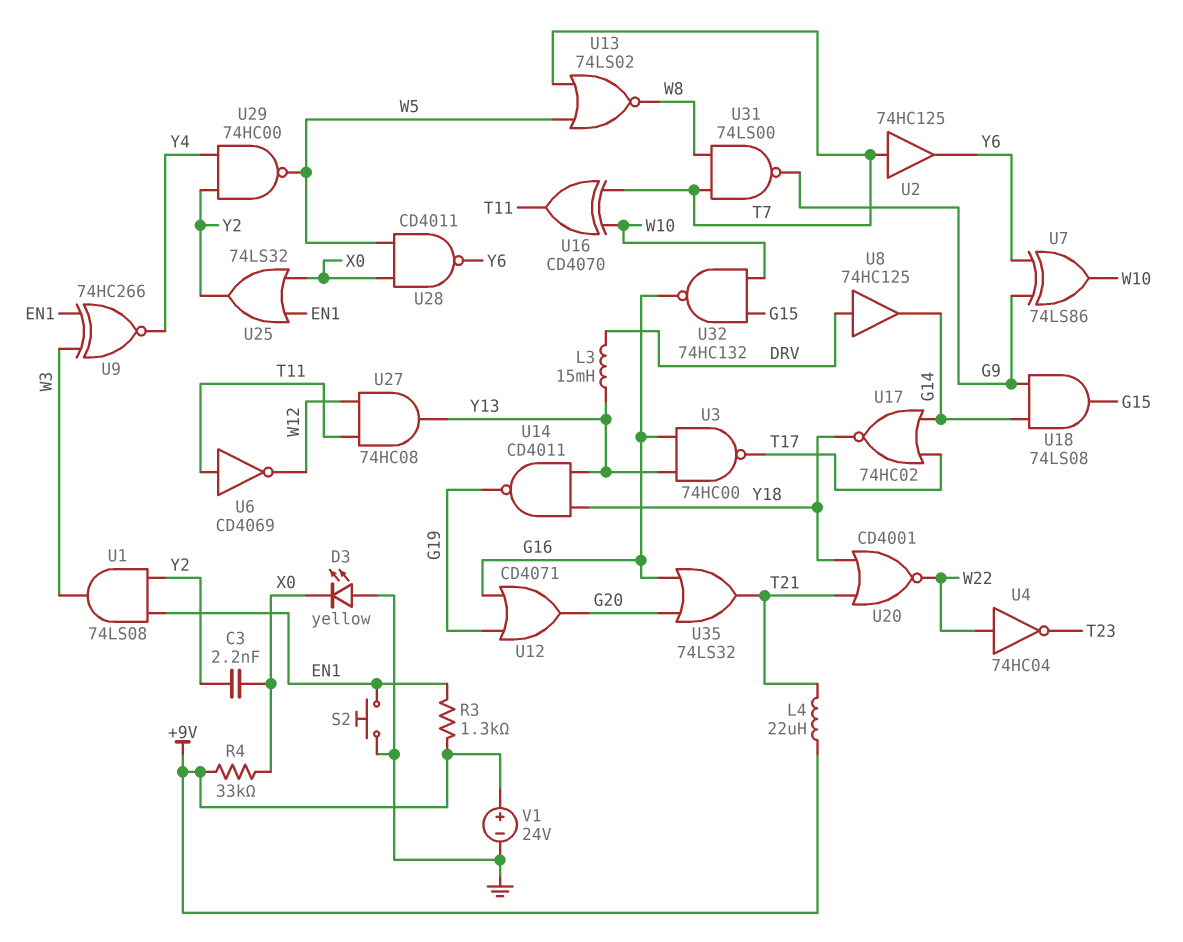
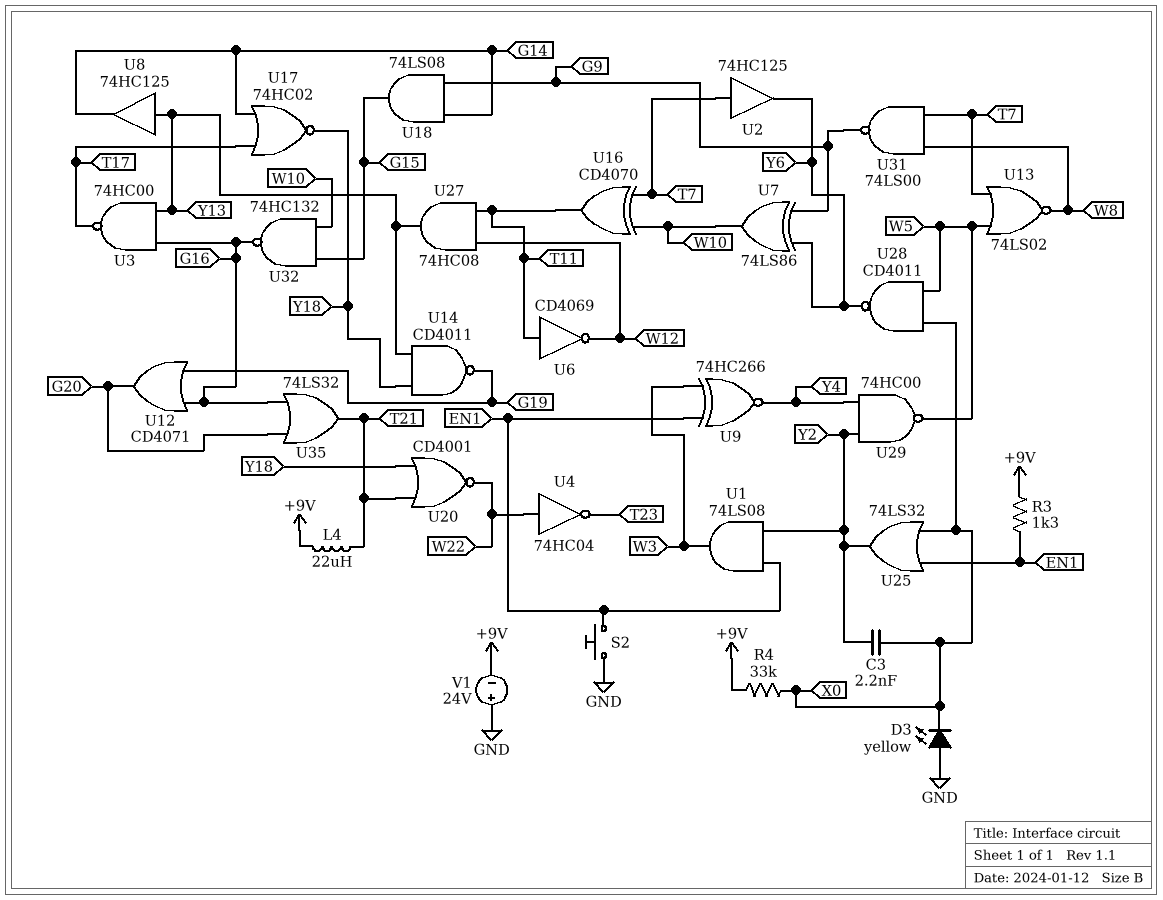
L3: 15mH (DRV, Y13) -> none
U8: buffer 74HC125 (in DRV, out G14) -> buffer 74HC125 (in Y13, out G14)
V1: 24V (plus +9V, minus GND) -> 24V (plus GND, minus +9V)

